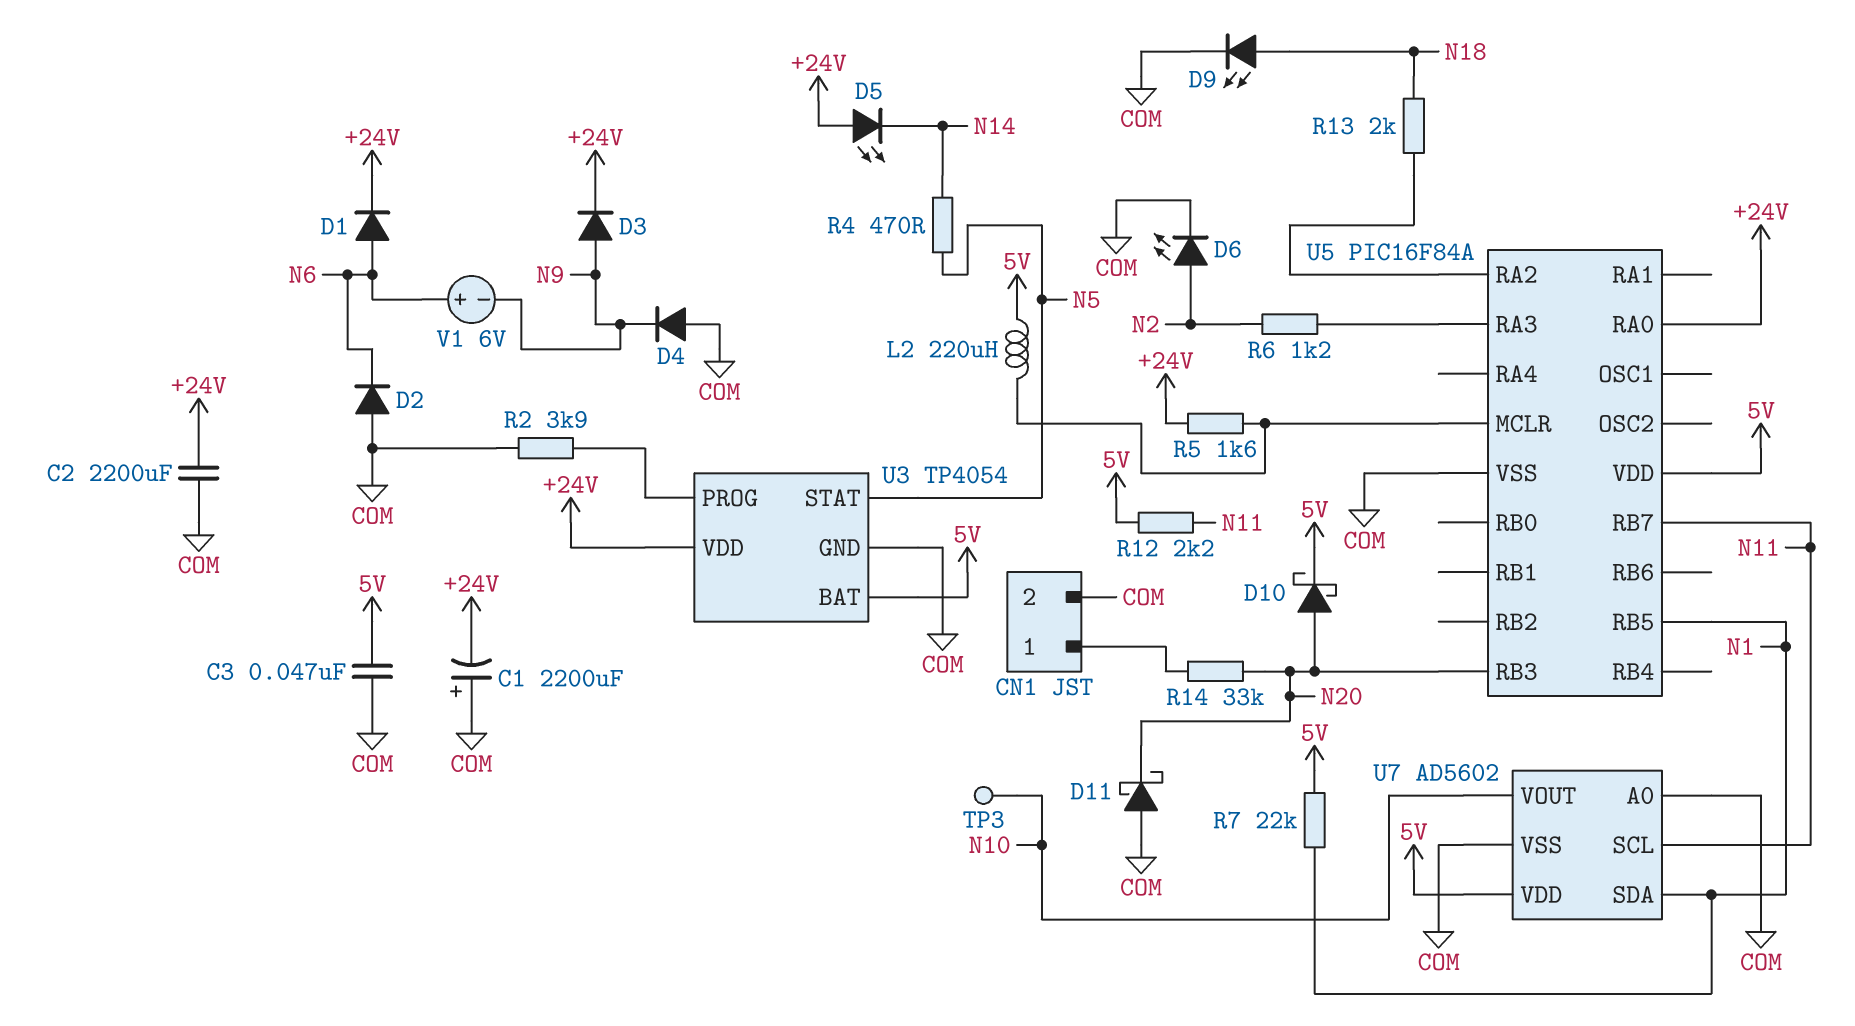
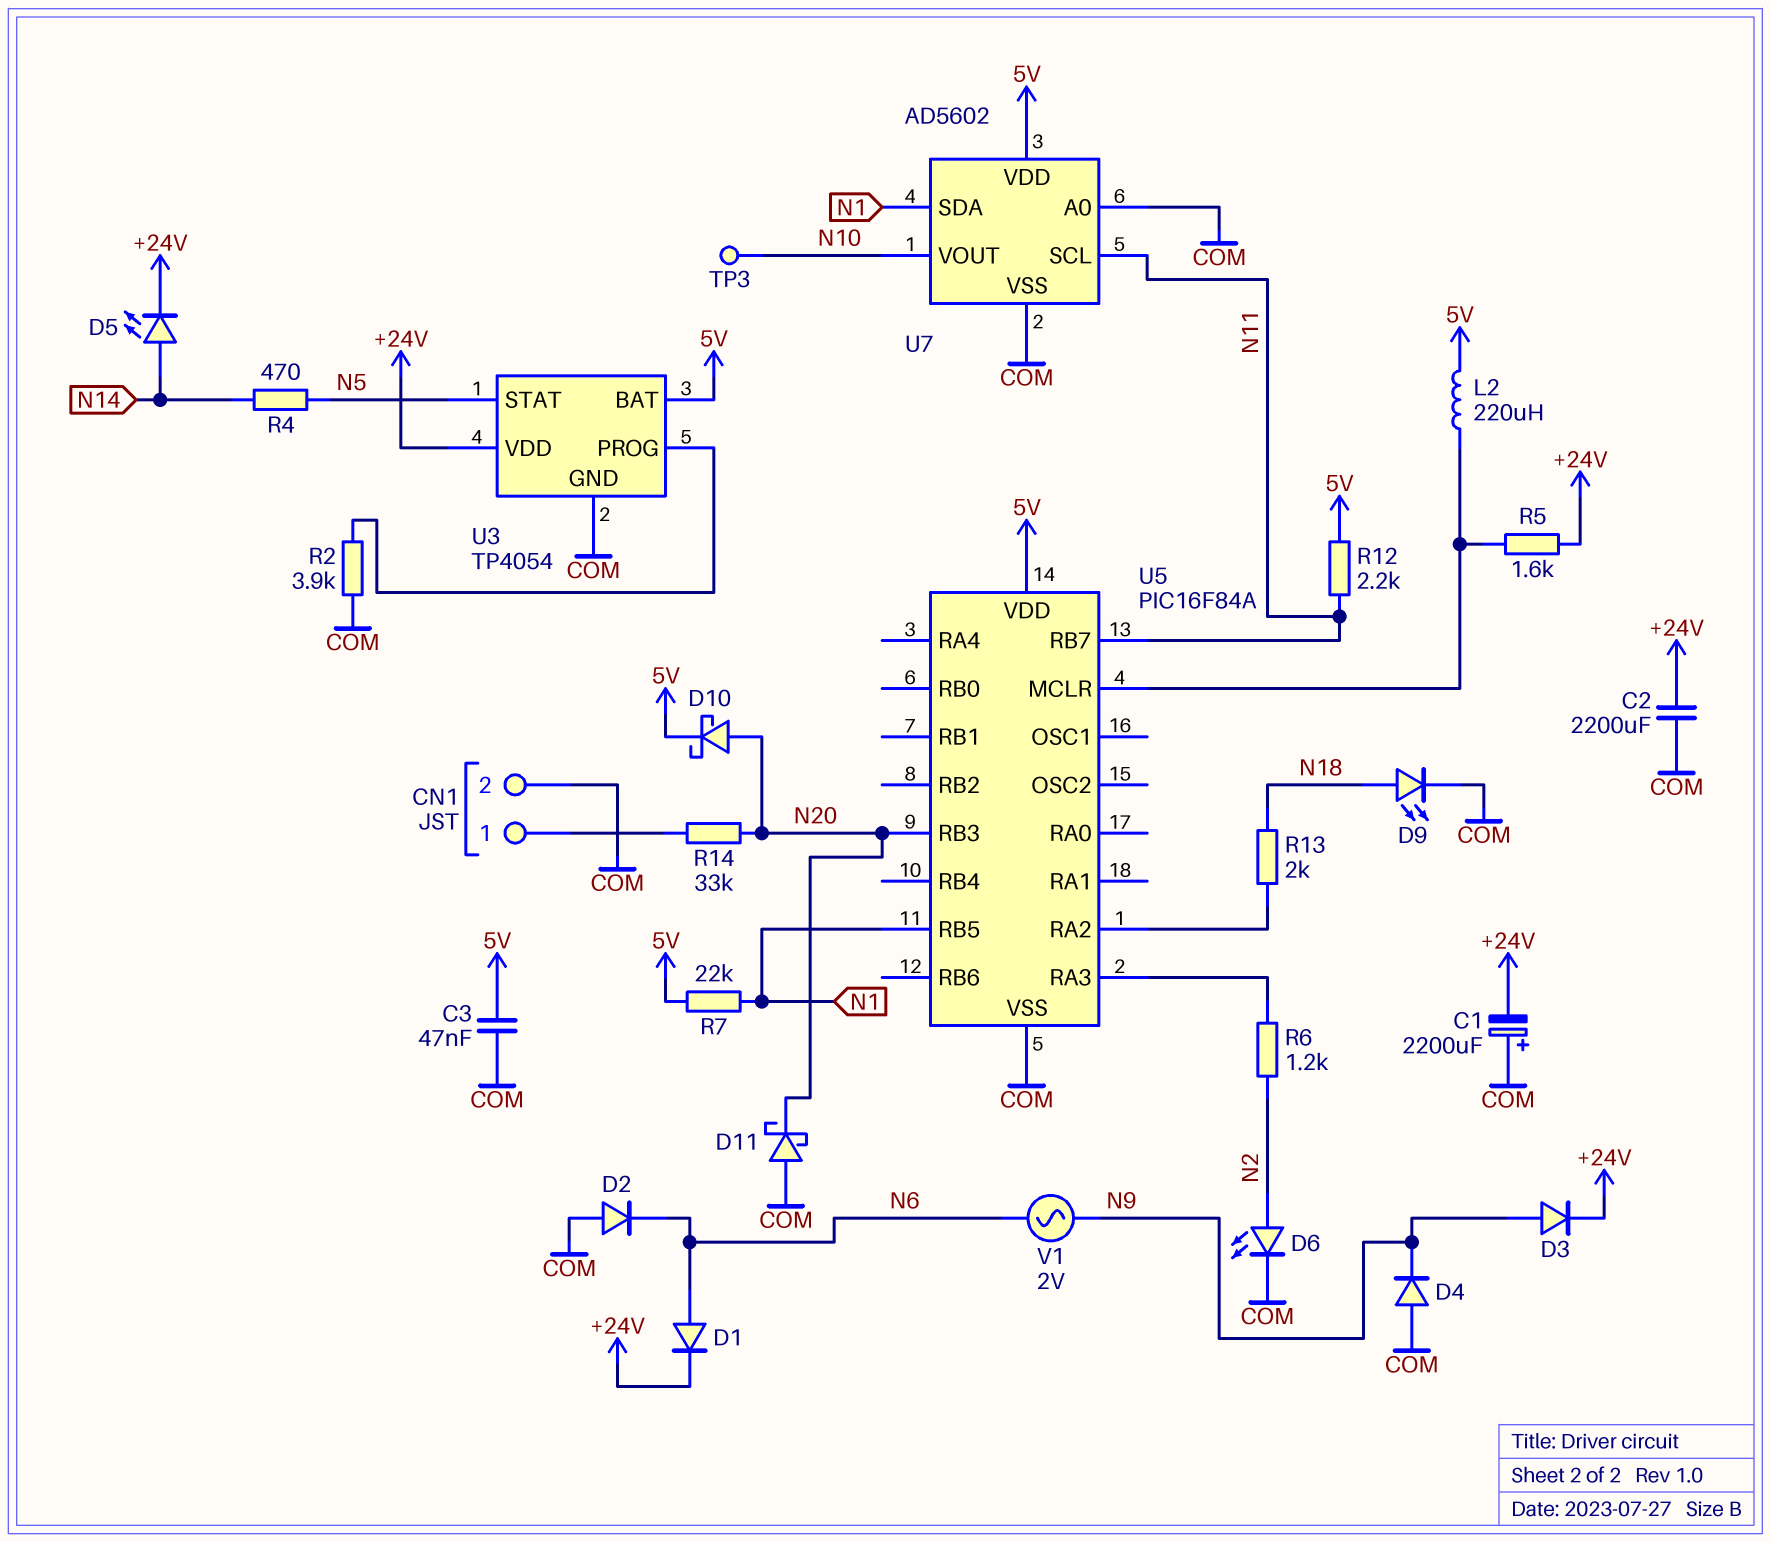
D5: LED (A +24V, K N14) -> LED (A N14, K +24V)
U5 pin RA0: +24V -> none
V1: 6V (plus N6, minus N9) -> AC 2V (N6, N9)

